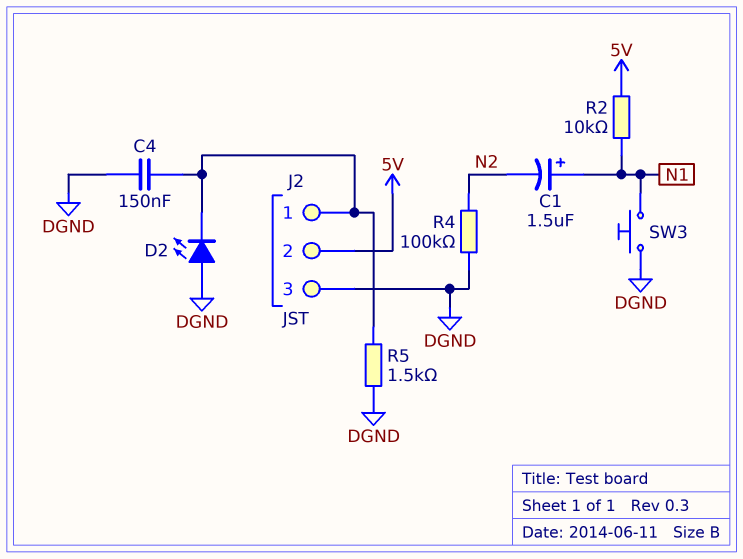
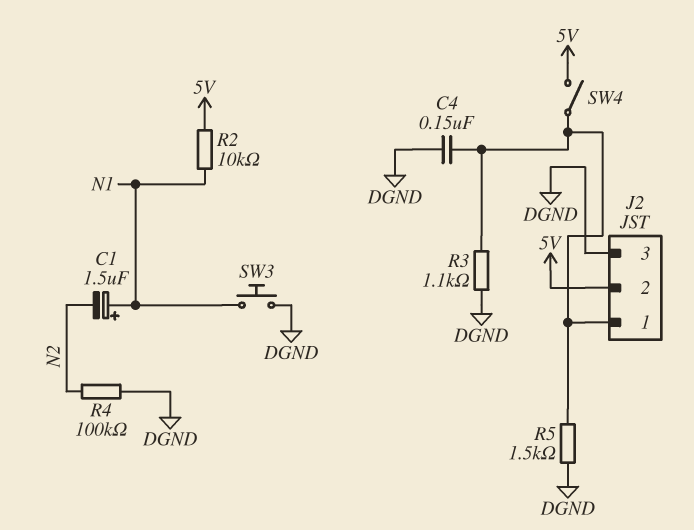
D2: LED (A DGND, K J2/1) -> none
R3: none -> 1.1k (DGND, J2/1)
SW4: none -> switch (5V, J2/1)

